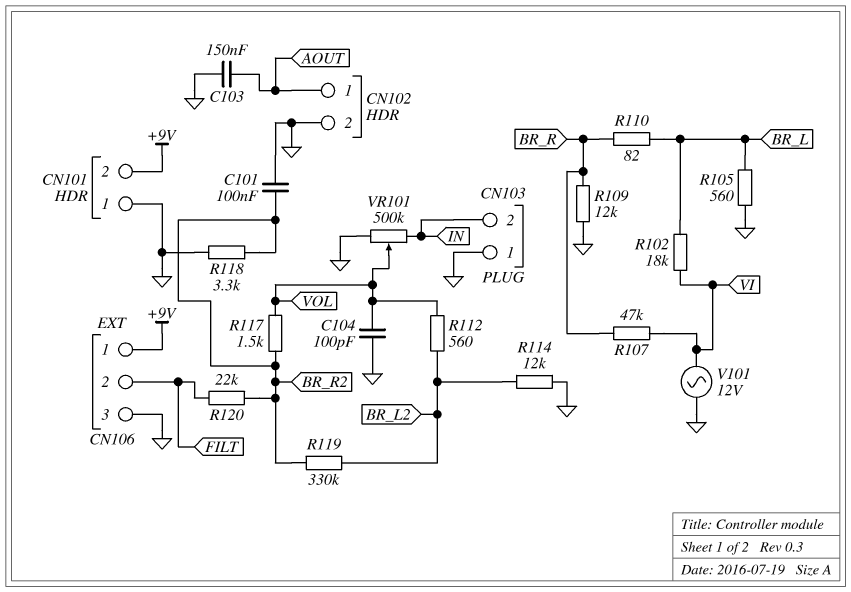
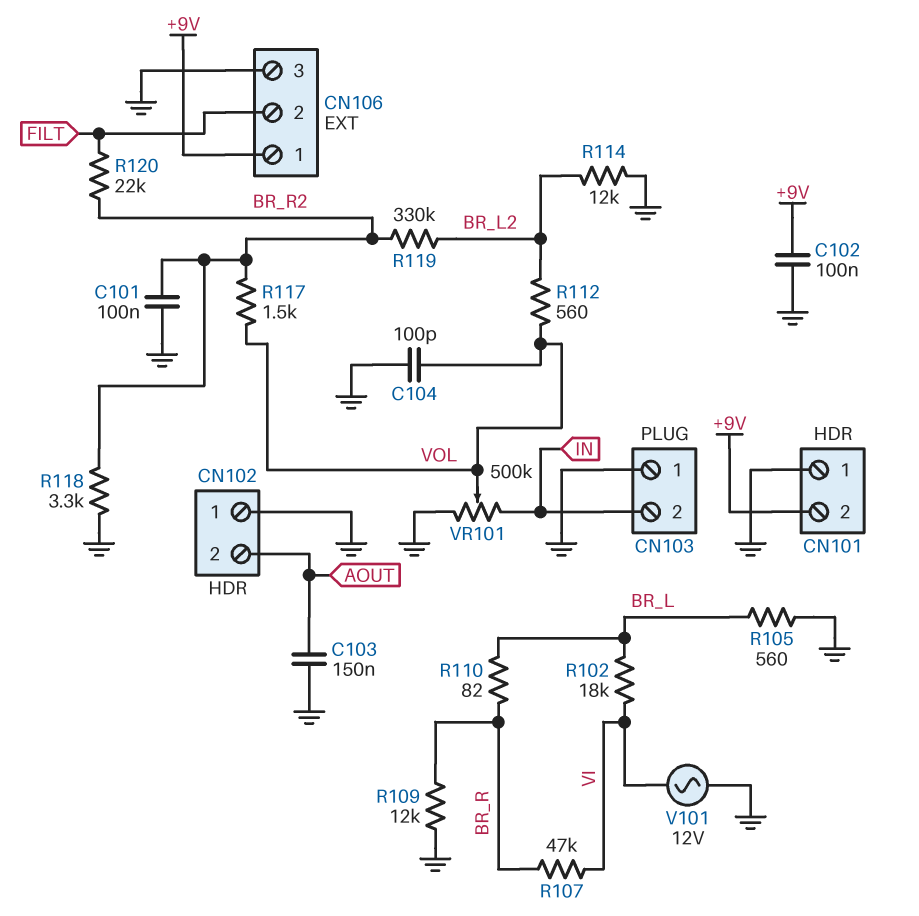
C102: none -> 100nF (+9V, GND)
CN102 pin 1: AOUT -> GND
CN102 pin 2: GND -> AOUT

